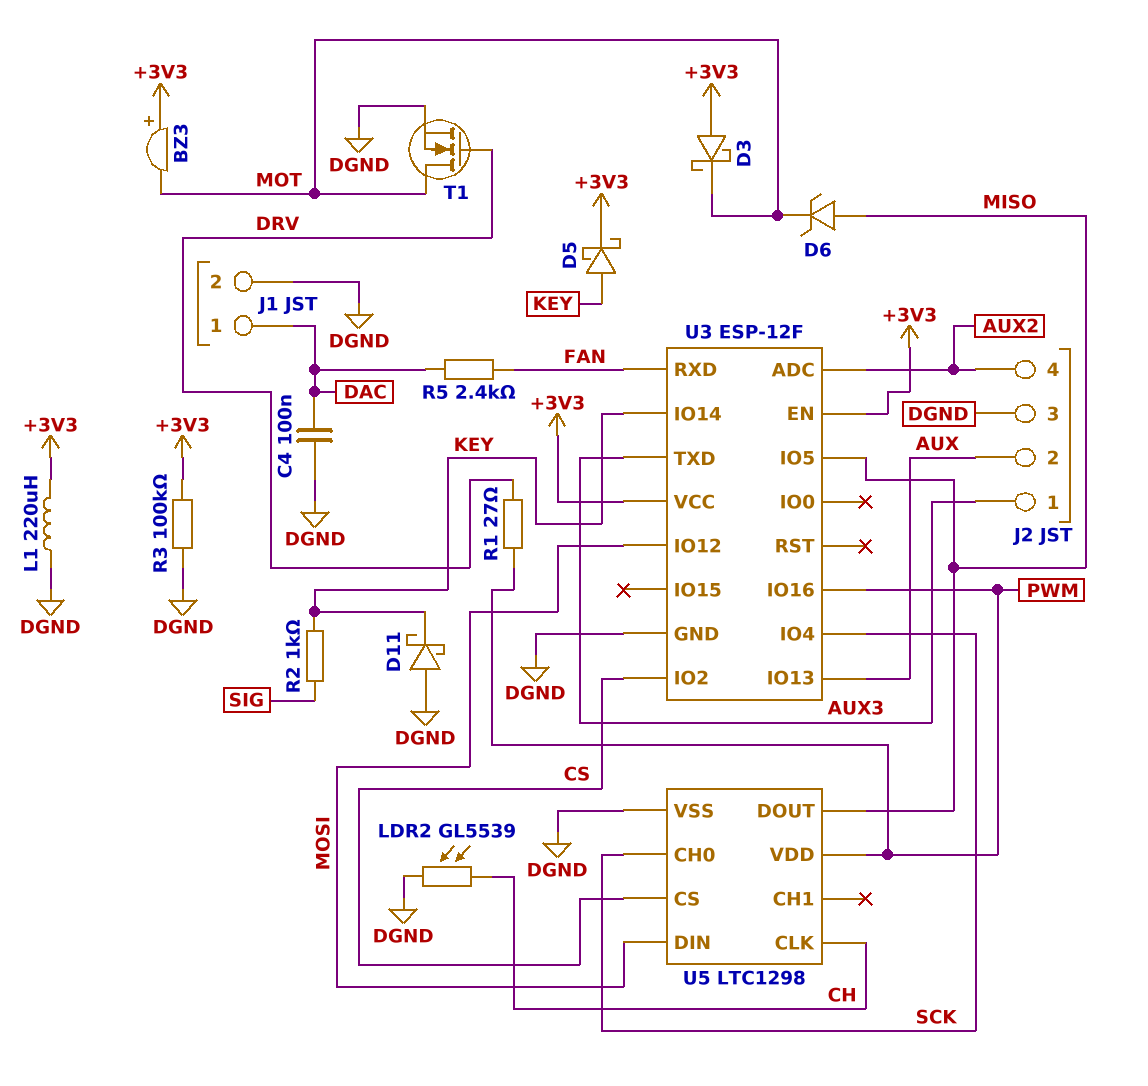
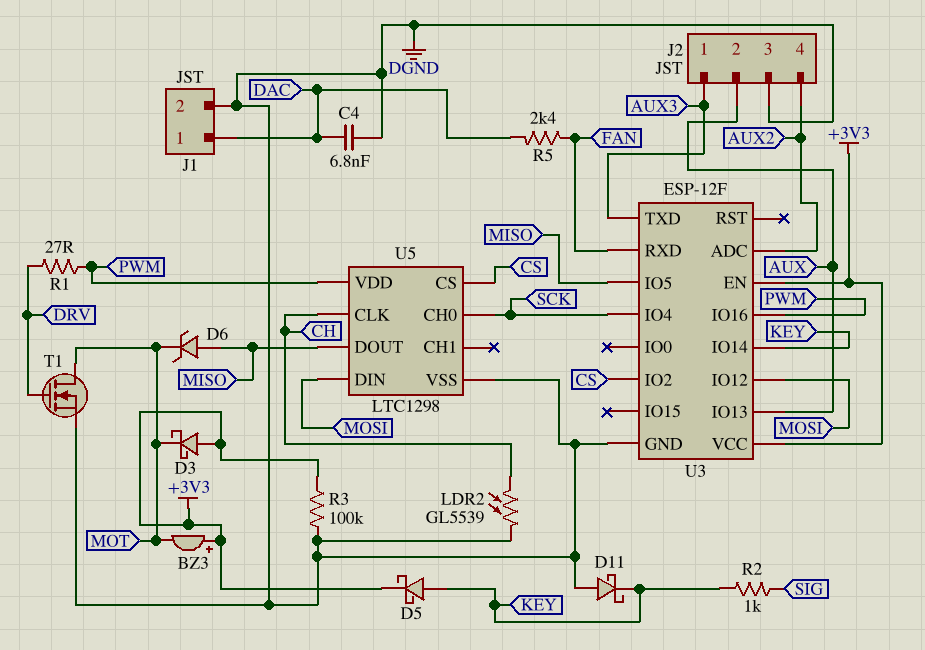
C4: 100nF (DAC, DGND) -> 6.8nF (DAC, DGND)
L1: 220uH (+3V3, DGND) -> none

